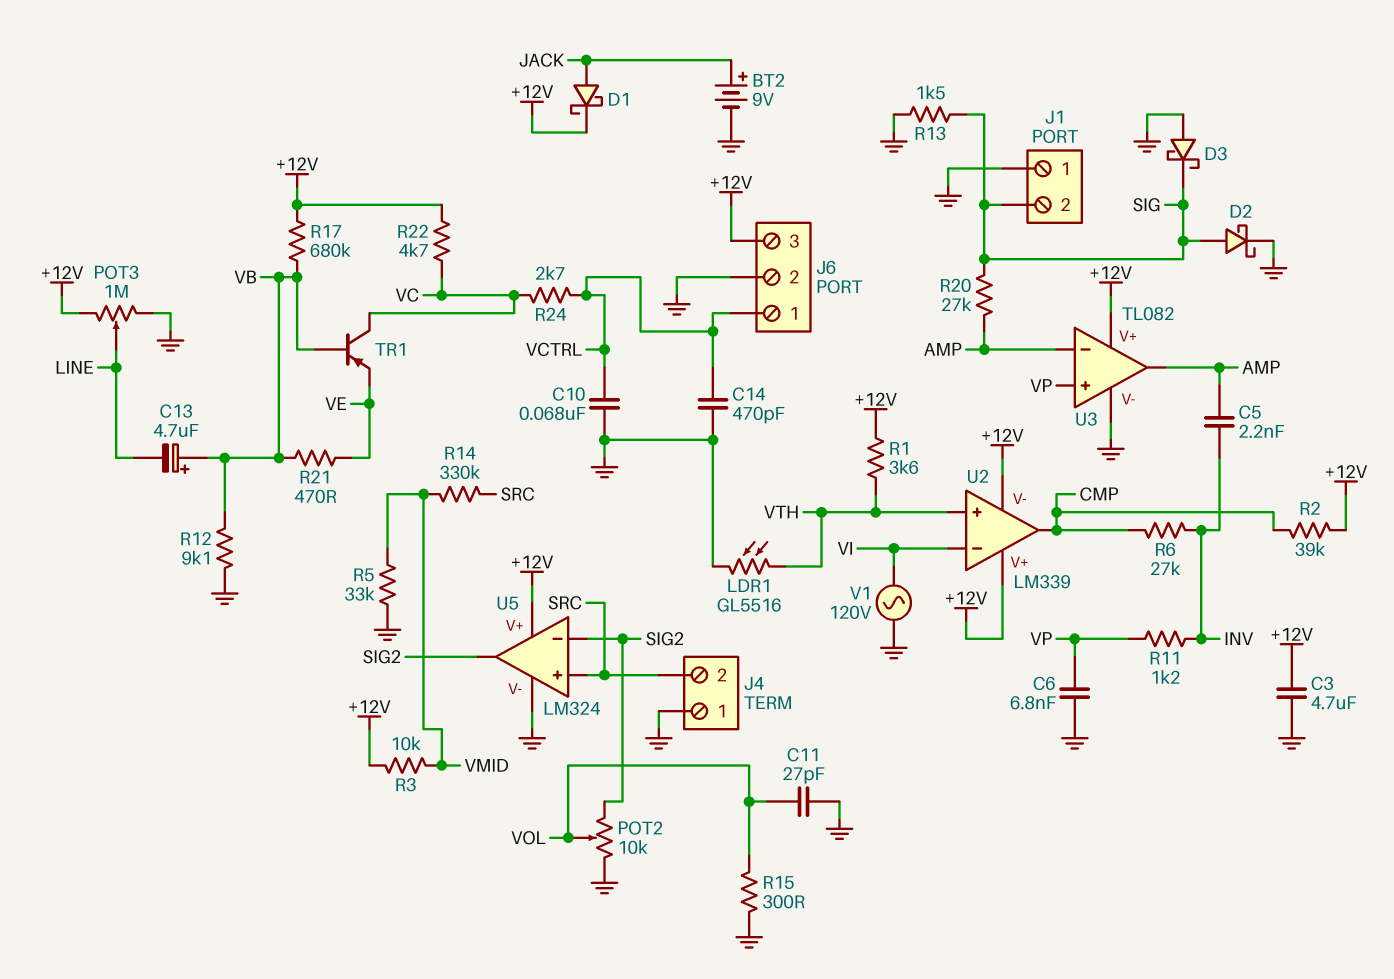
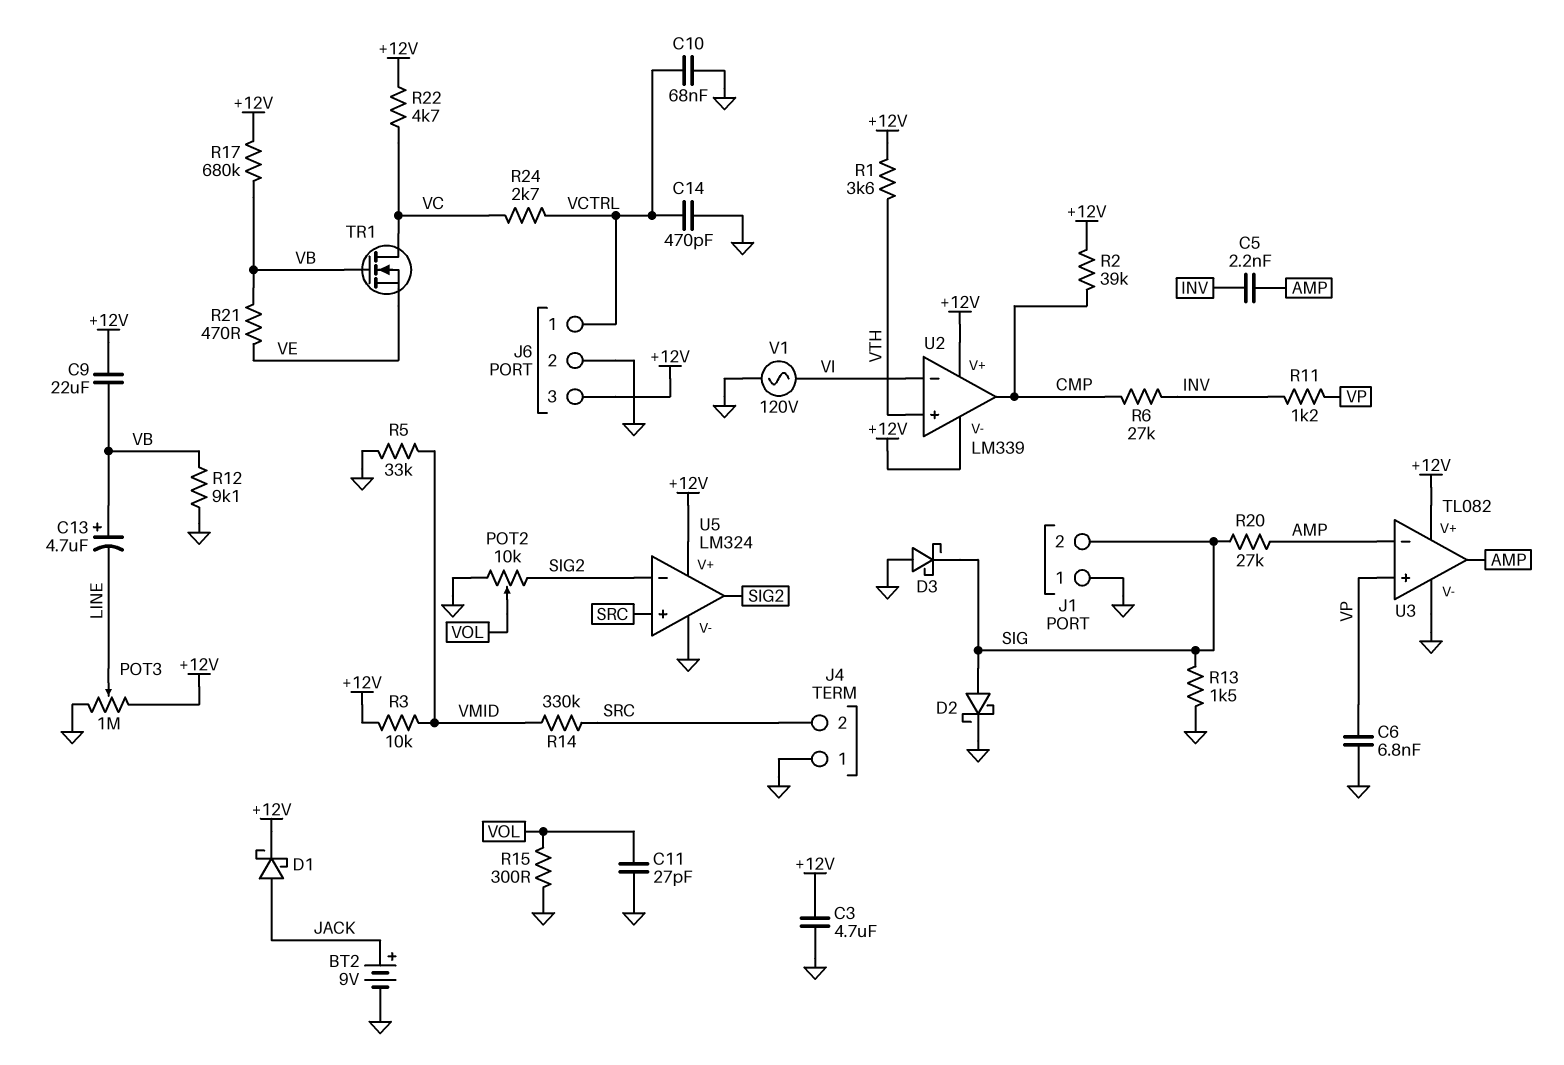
C9: none -> 22uF (+12V, VB)
LDR1: GL5516 (GND, VTH) -> none
TR1: PNP (B VB, C VC, E VE) -> NMOS (G VB, D VC, S VE)

